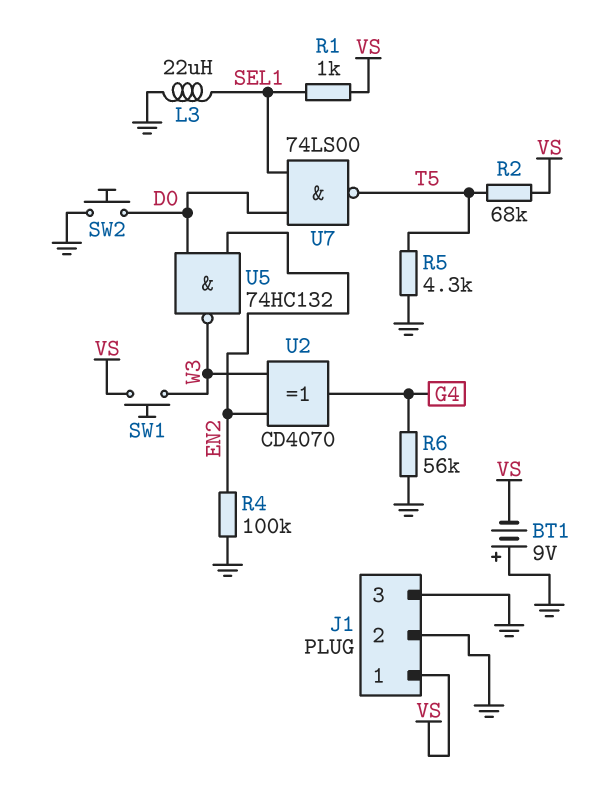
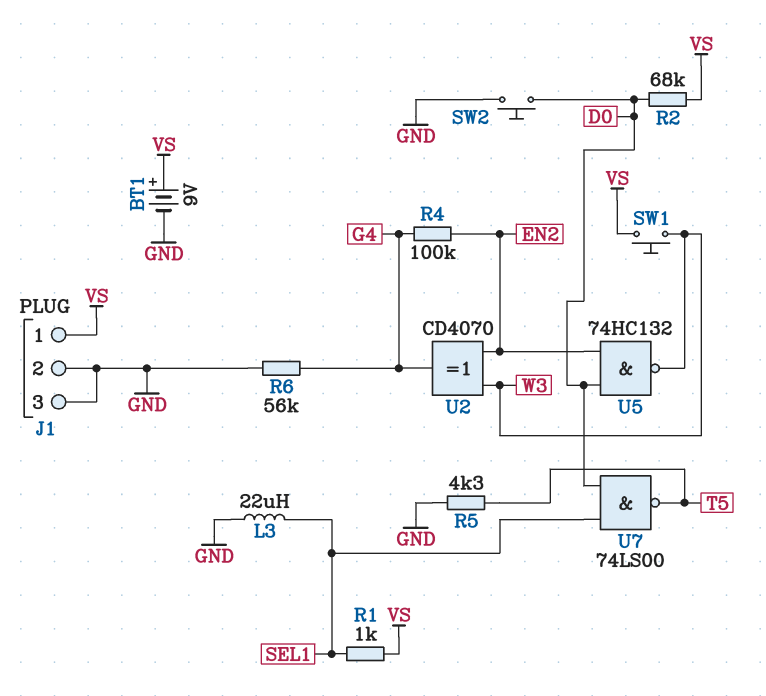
BT1: 9V (plus GND, minus VS) -> 9V (plus VS, minus GND)
R2: 68k (T5, VS) -> 68k (D0, VS)
R4: 100k (EN2, GND) -> 100k (EN2, G4)

